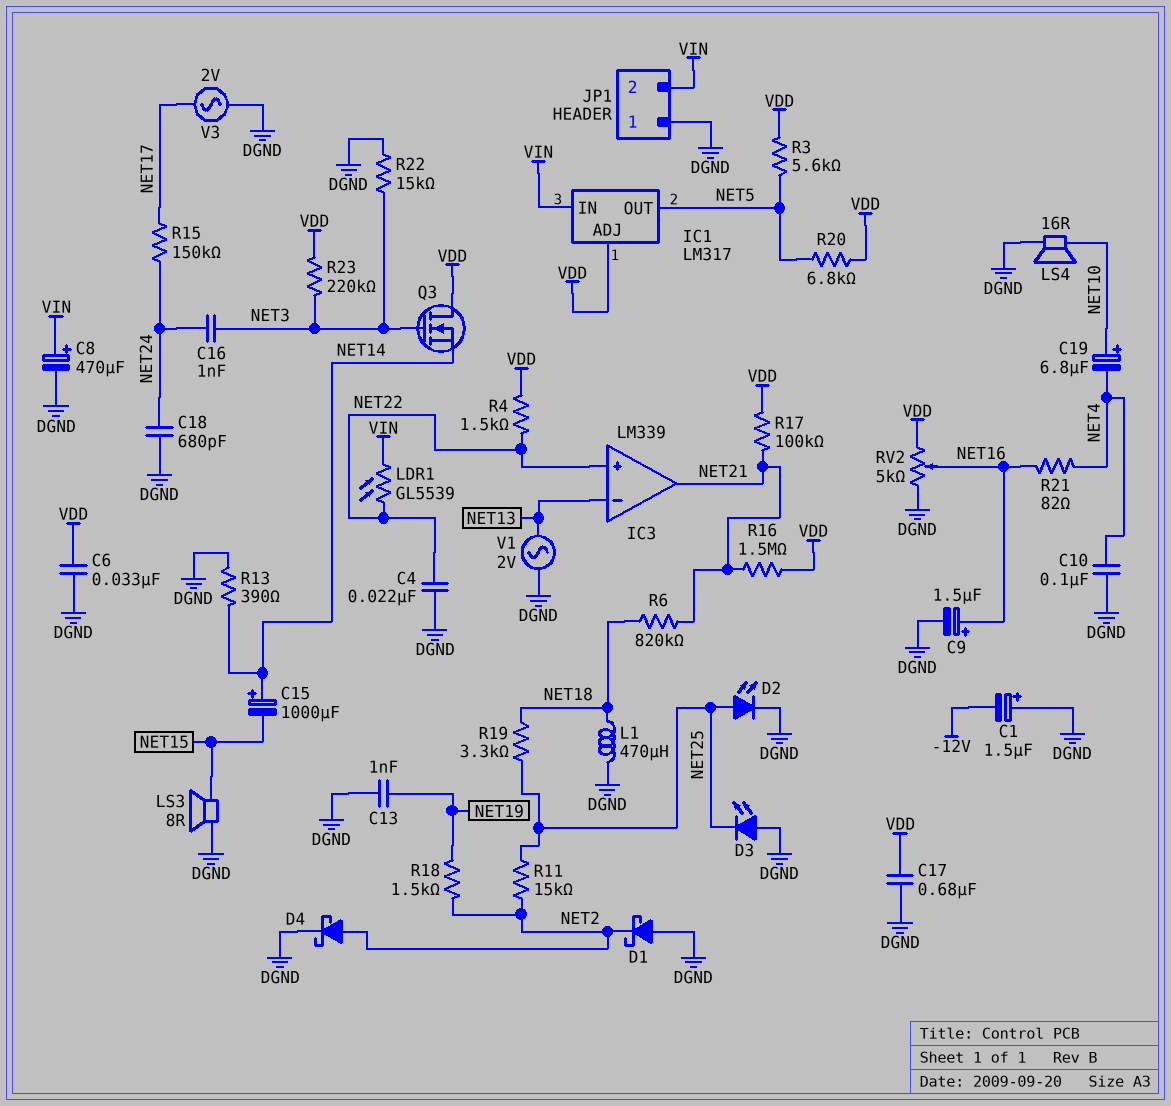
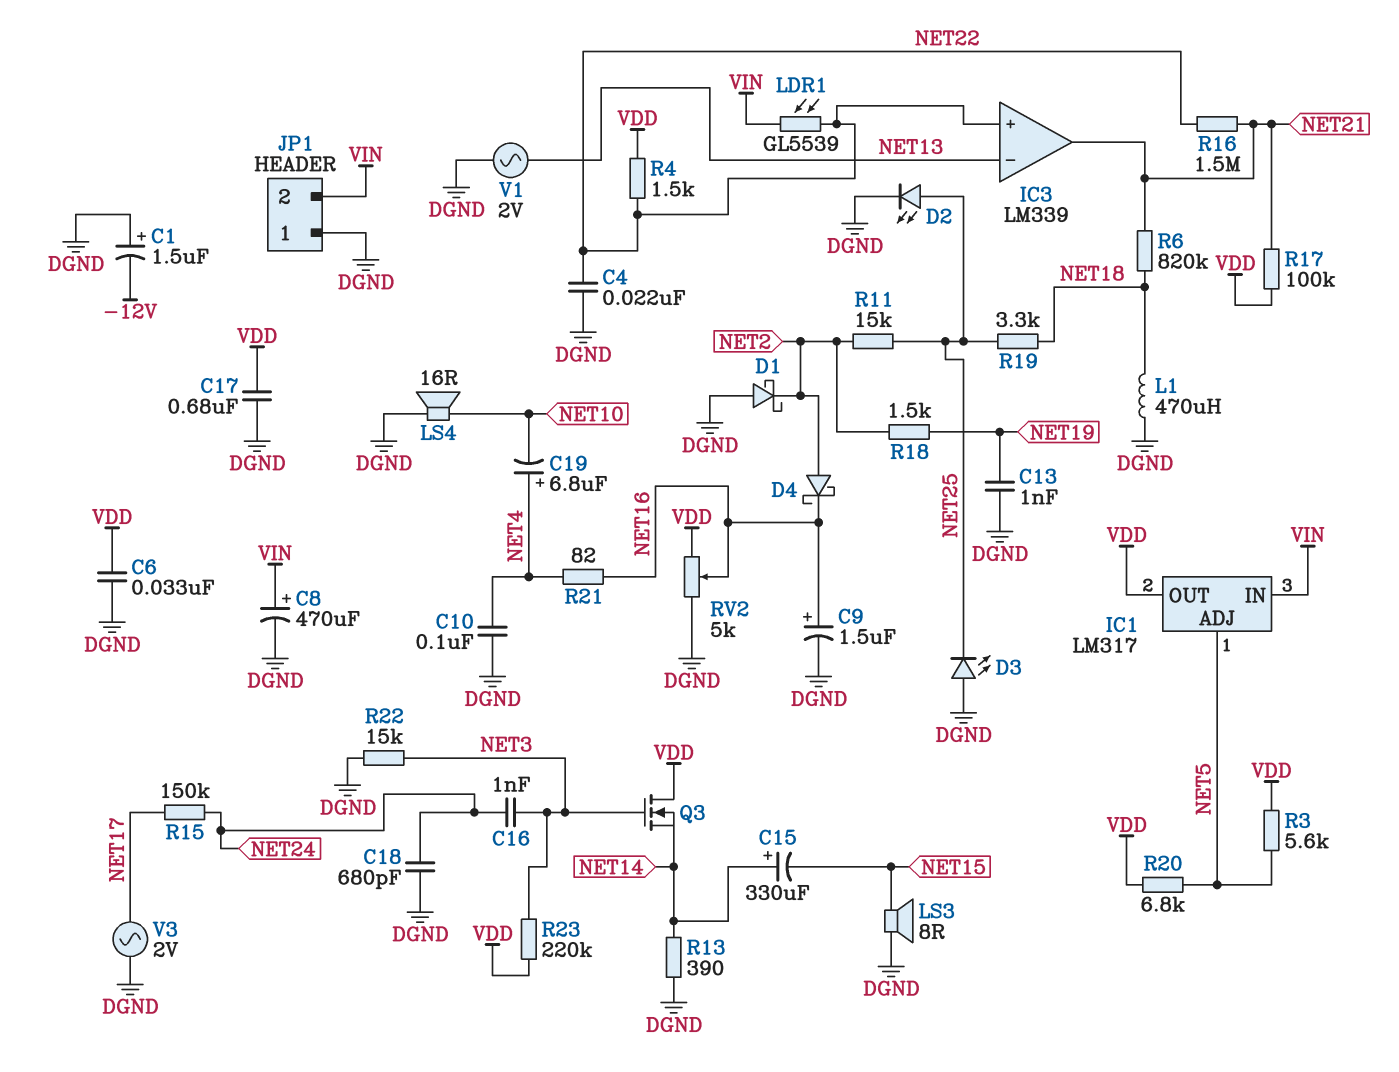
C15: 1000uF (plus NET14, minus NET15) -> 330uF (plus NET14, minus NET15)
C19: 6.8uF (plus NET10, minus NET4) -> 6.8uF (plus NET4, minus NET10)
D4: schottky (A NET2, K DGND) -> schottky (A NET2, K NET16)
IC1 pin ADJ: VDD -> NET5
IC1 pin OUT: NET5 -> VDD
R16: 1.5M (NET21, VDD) -> 1.5M (NET21, NET22)

